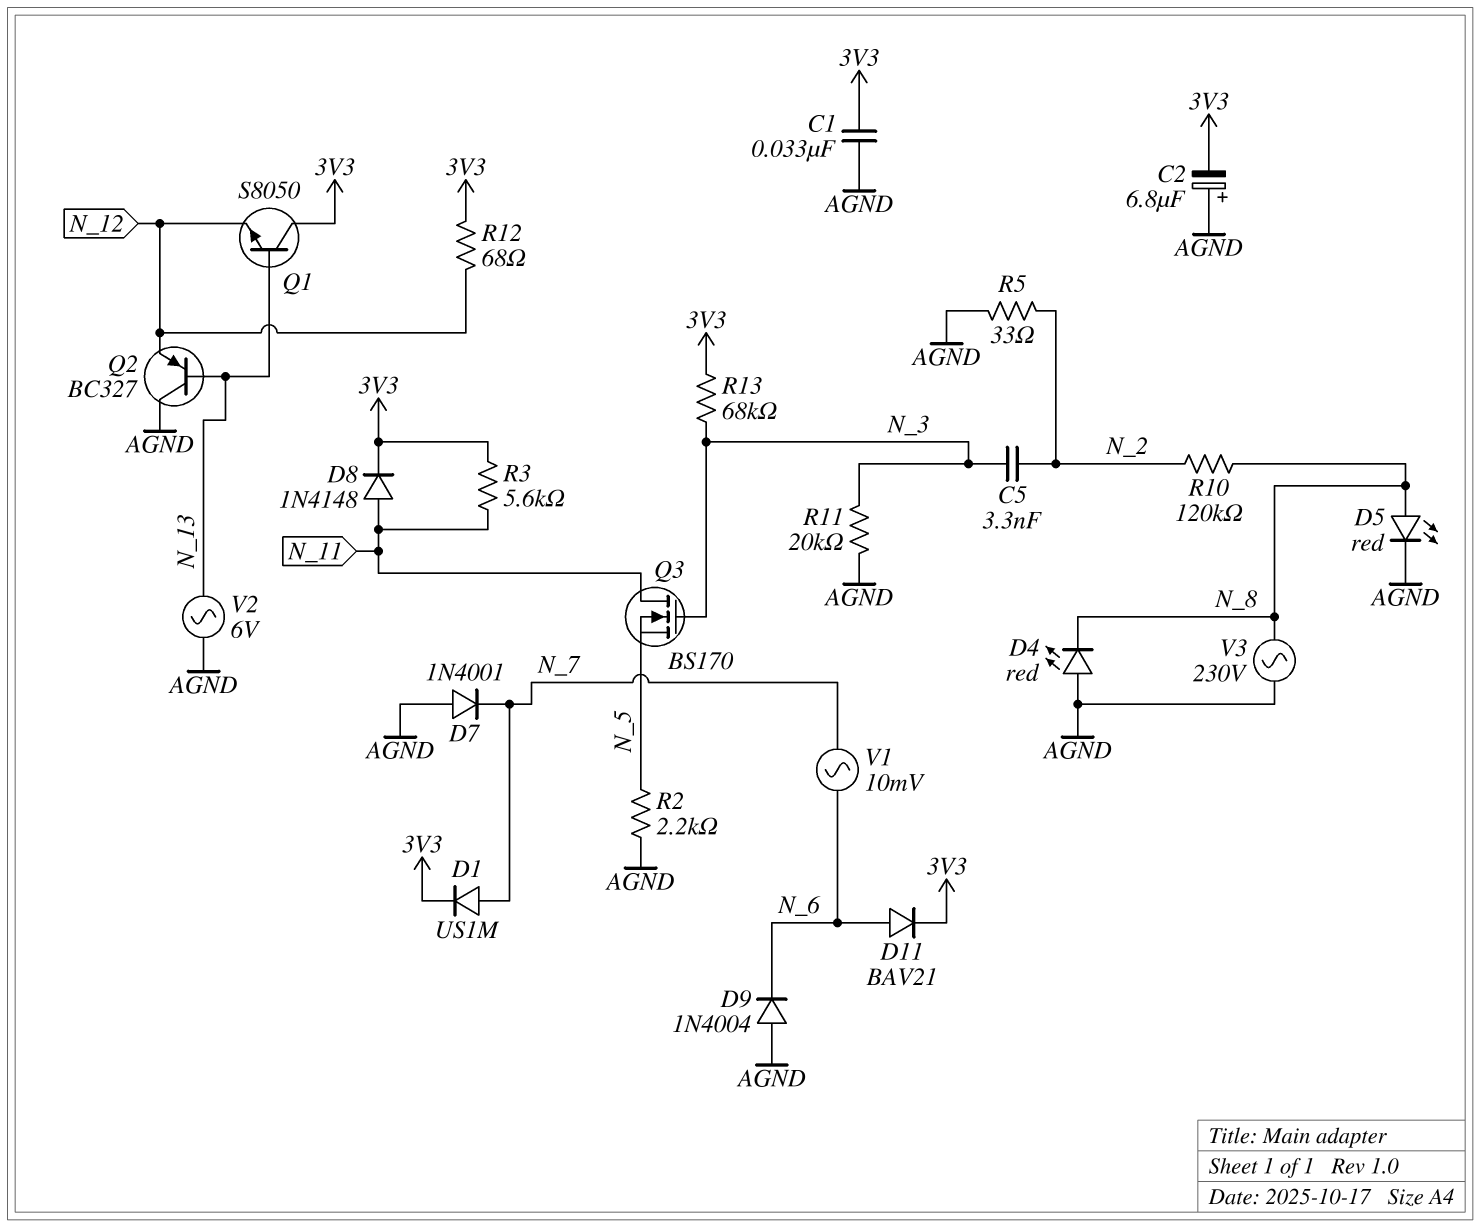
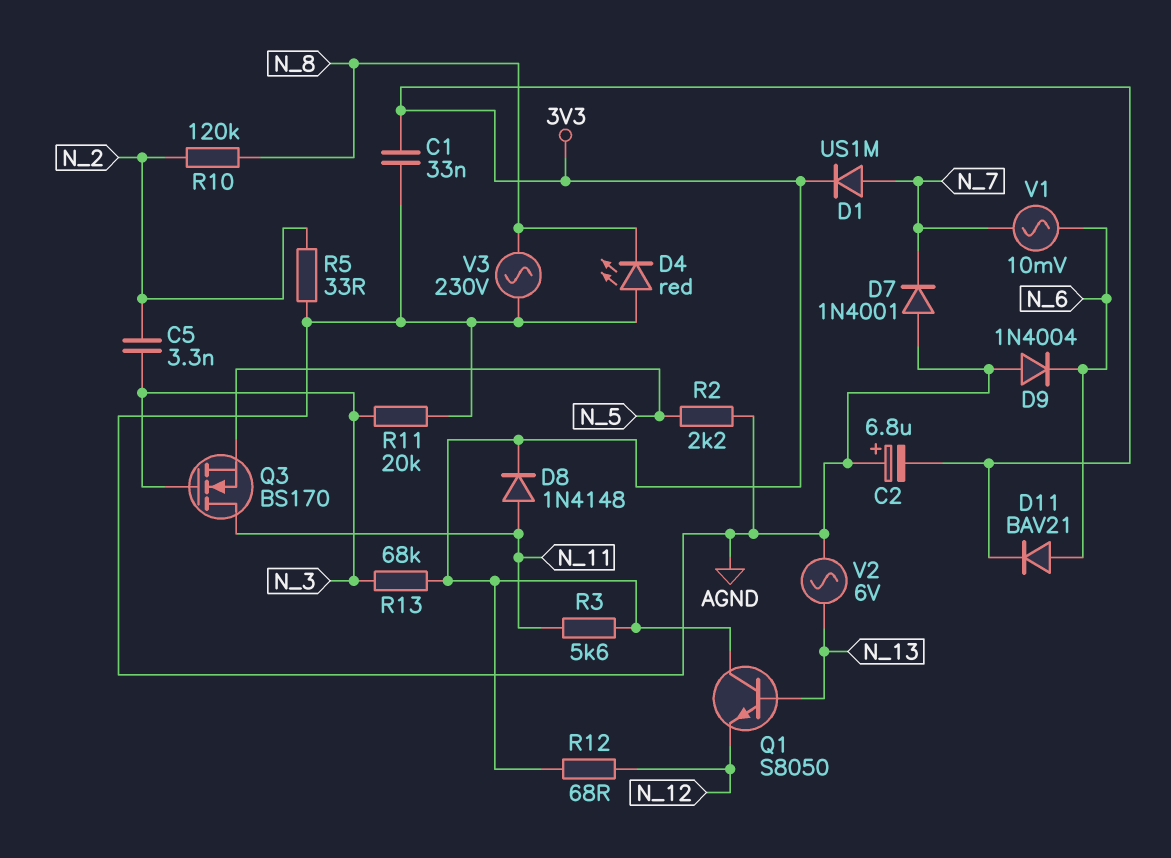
D5: LED red (A N_8, K AGND) -> none
Q2: PNP BC327 (B N_13, C AGND, E N_12) -> none

